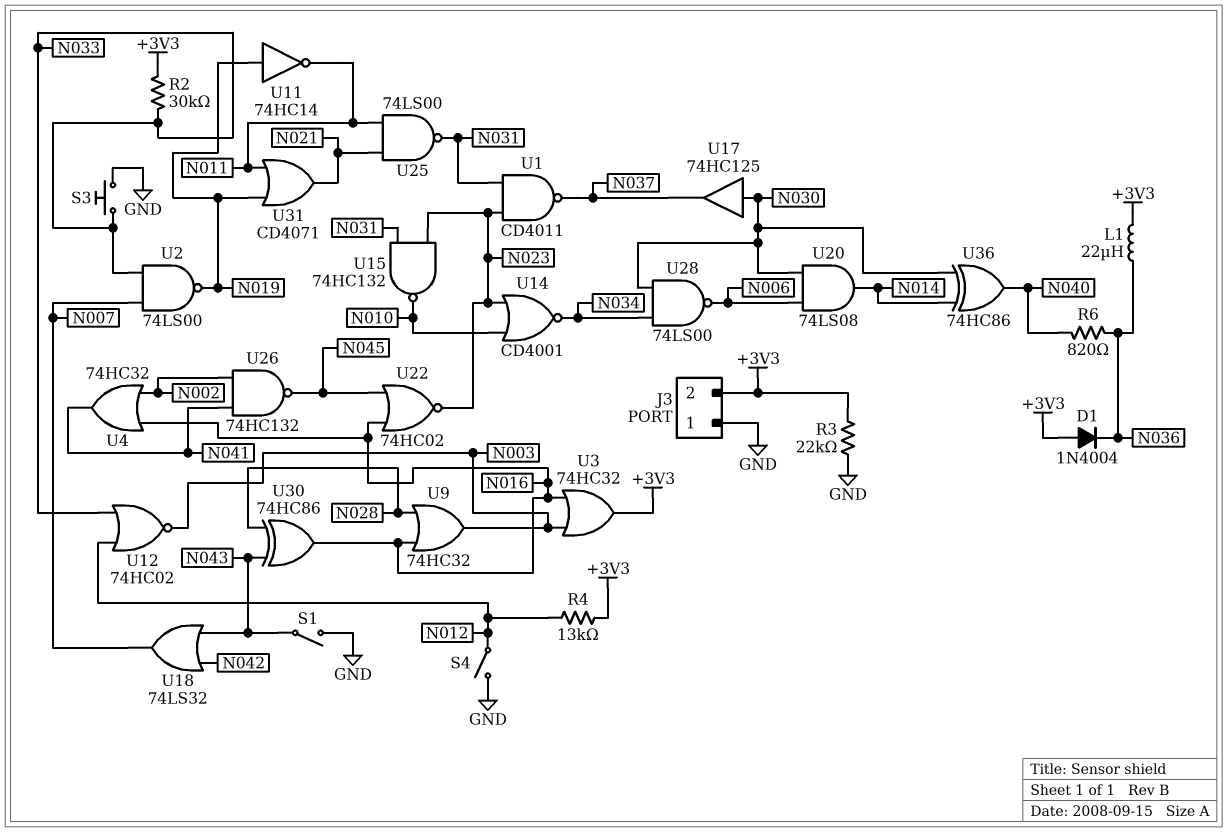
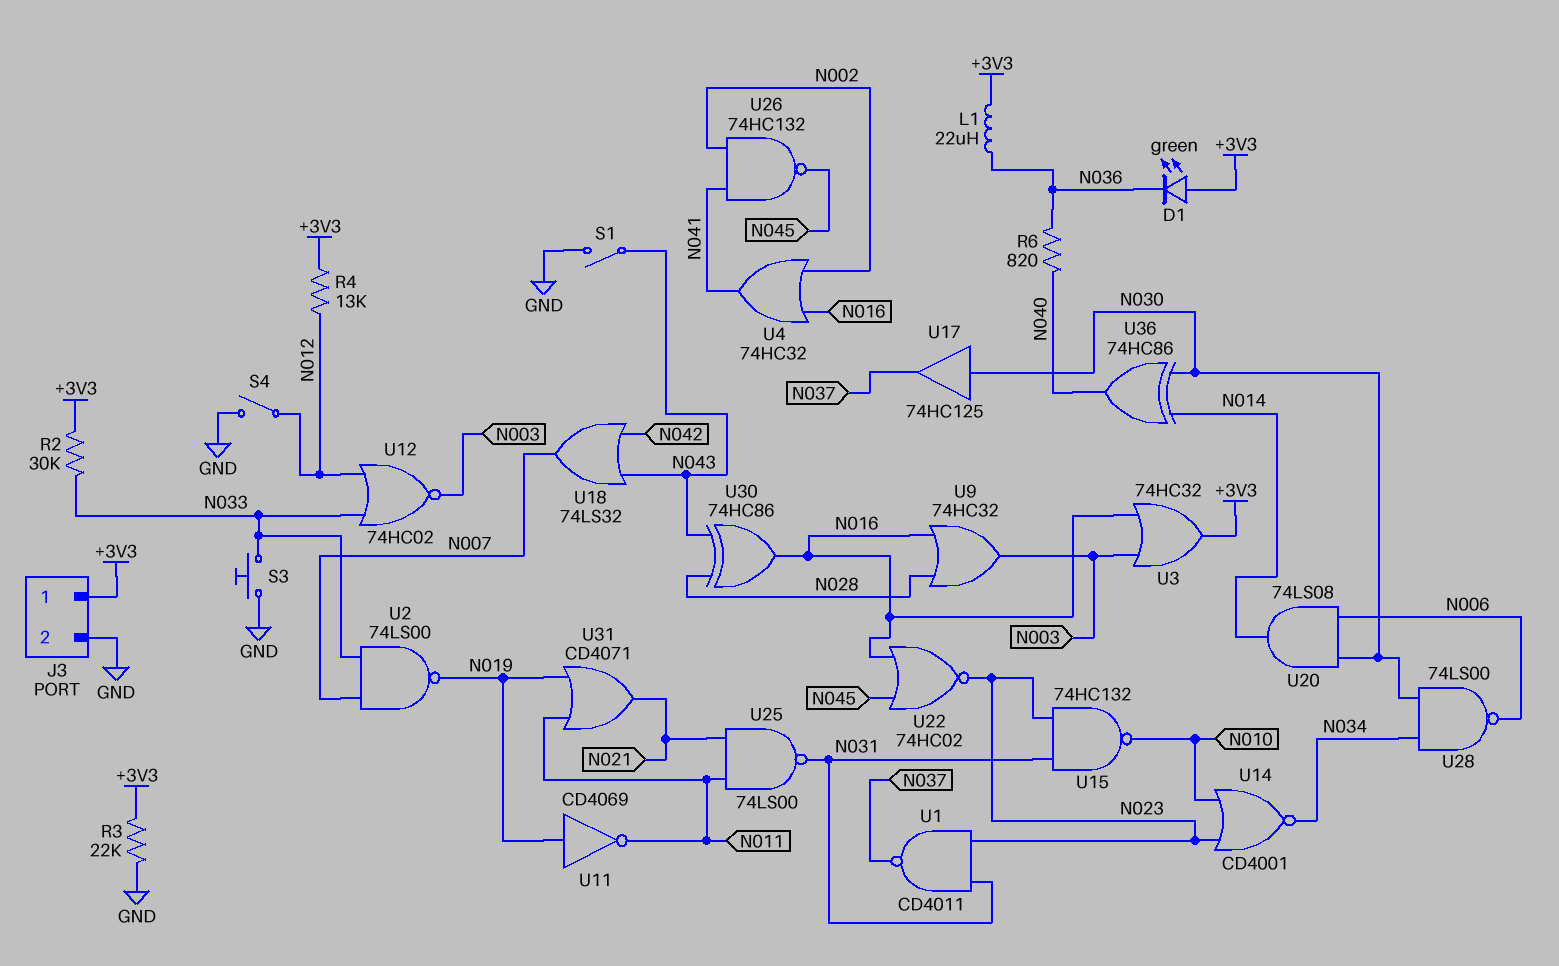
D1: diode 1N4004 (A +3V3, K N036) -> LED green (A +3V3, K N036)
J3 pin 1: GND -> +3V3
J3 pin 2: +3V3 -> GND
U11: NOT 74HC14 (in N019, out N011) -> NOT CD4069 (in N019, out N011)

